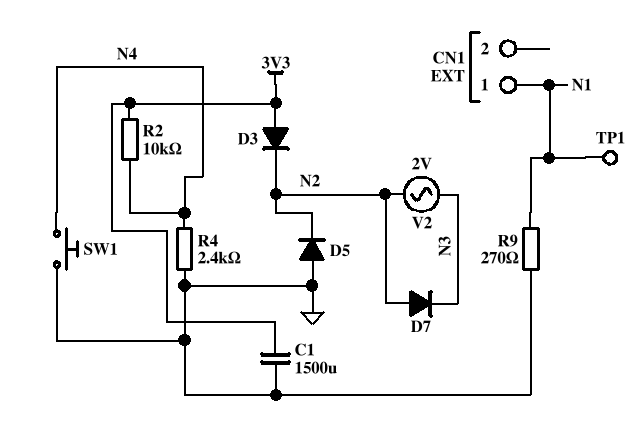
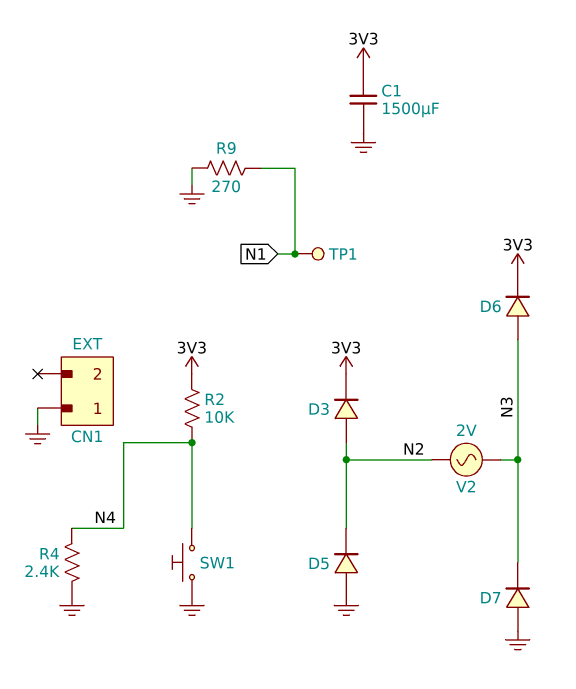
CN1 pin 1: N1 -> GND
D3: diode (A 3V3, K N2) -> diode (A N2, K 3V3)
D6: none -> diode (A N3, K 3V3)
D7: diode (A N2, K N3) -> diode (A GND, K N3)

